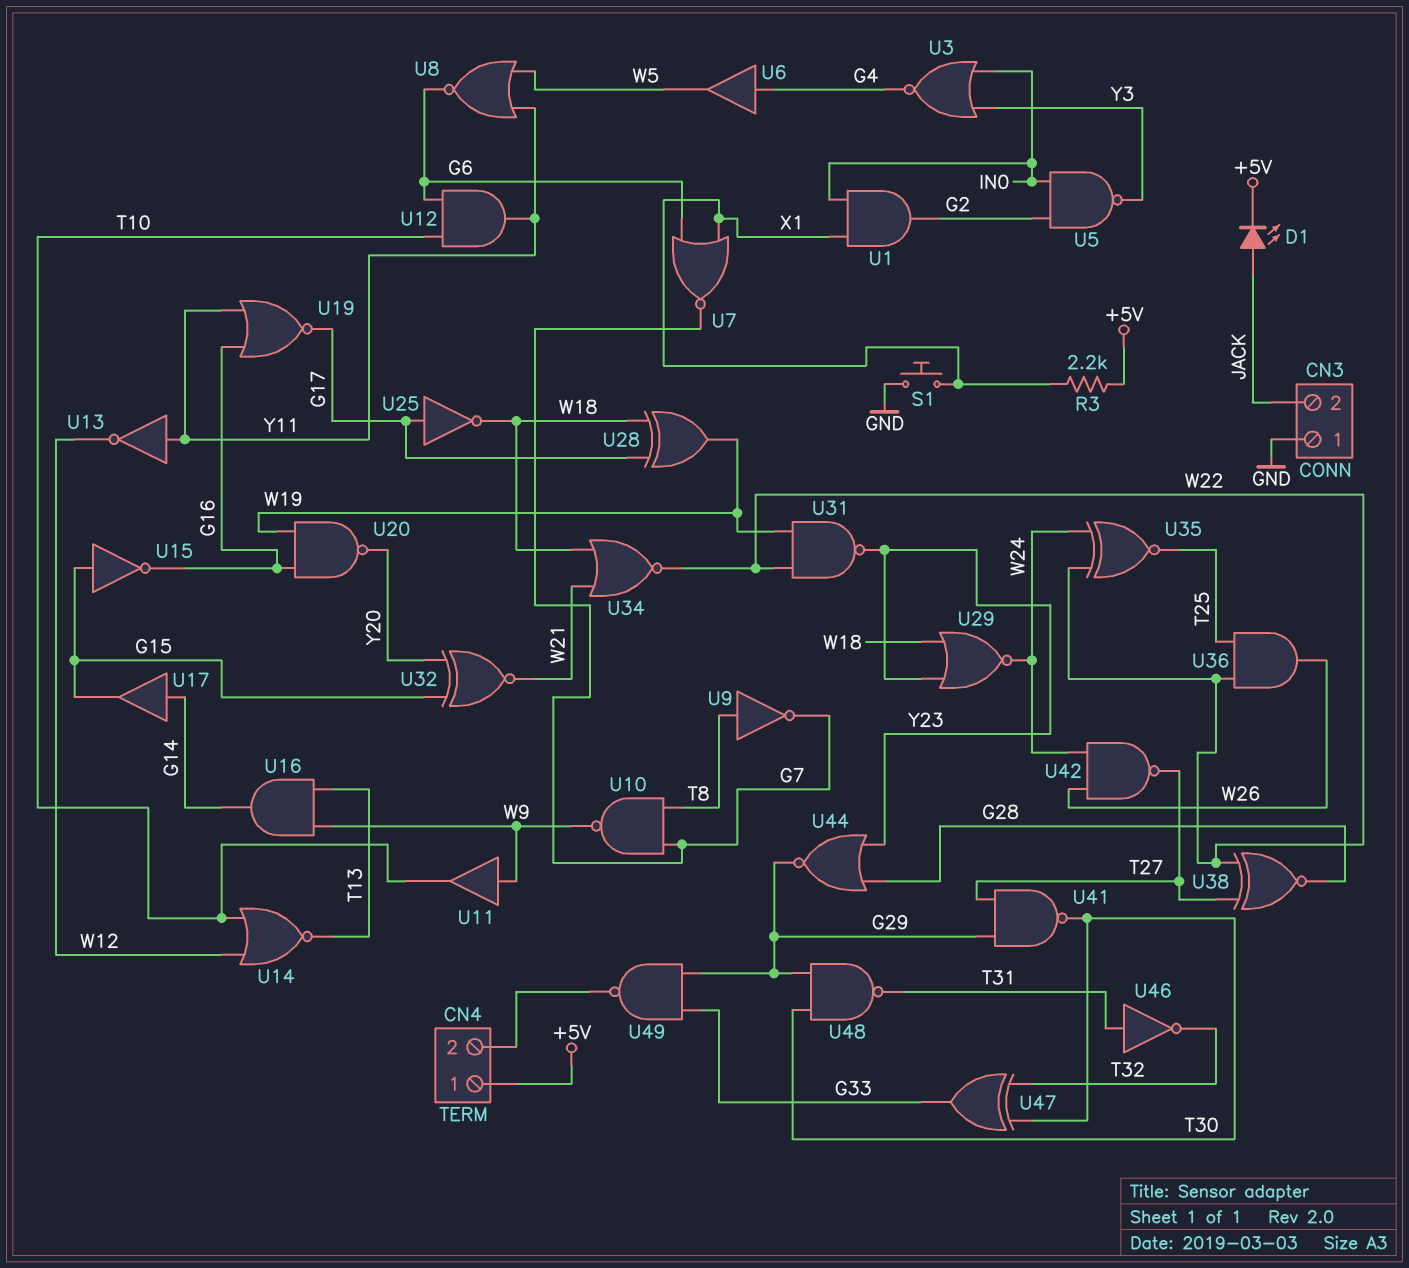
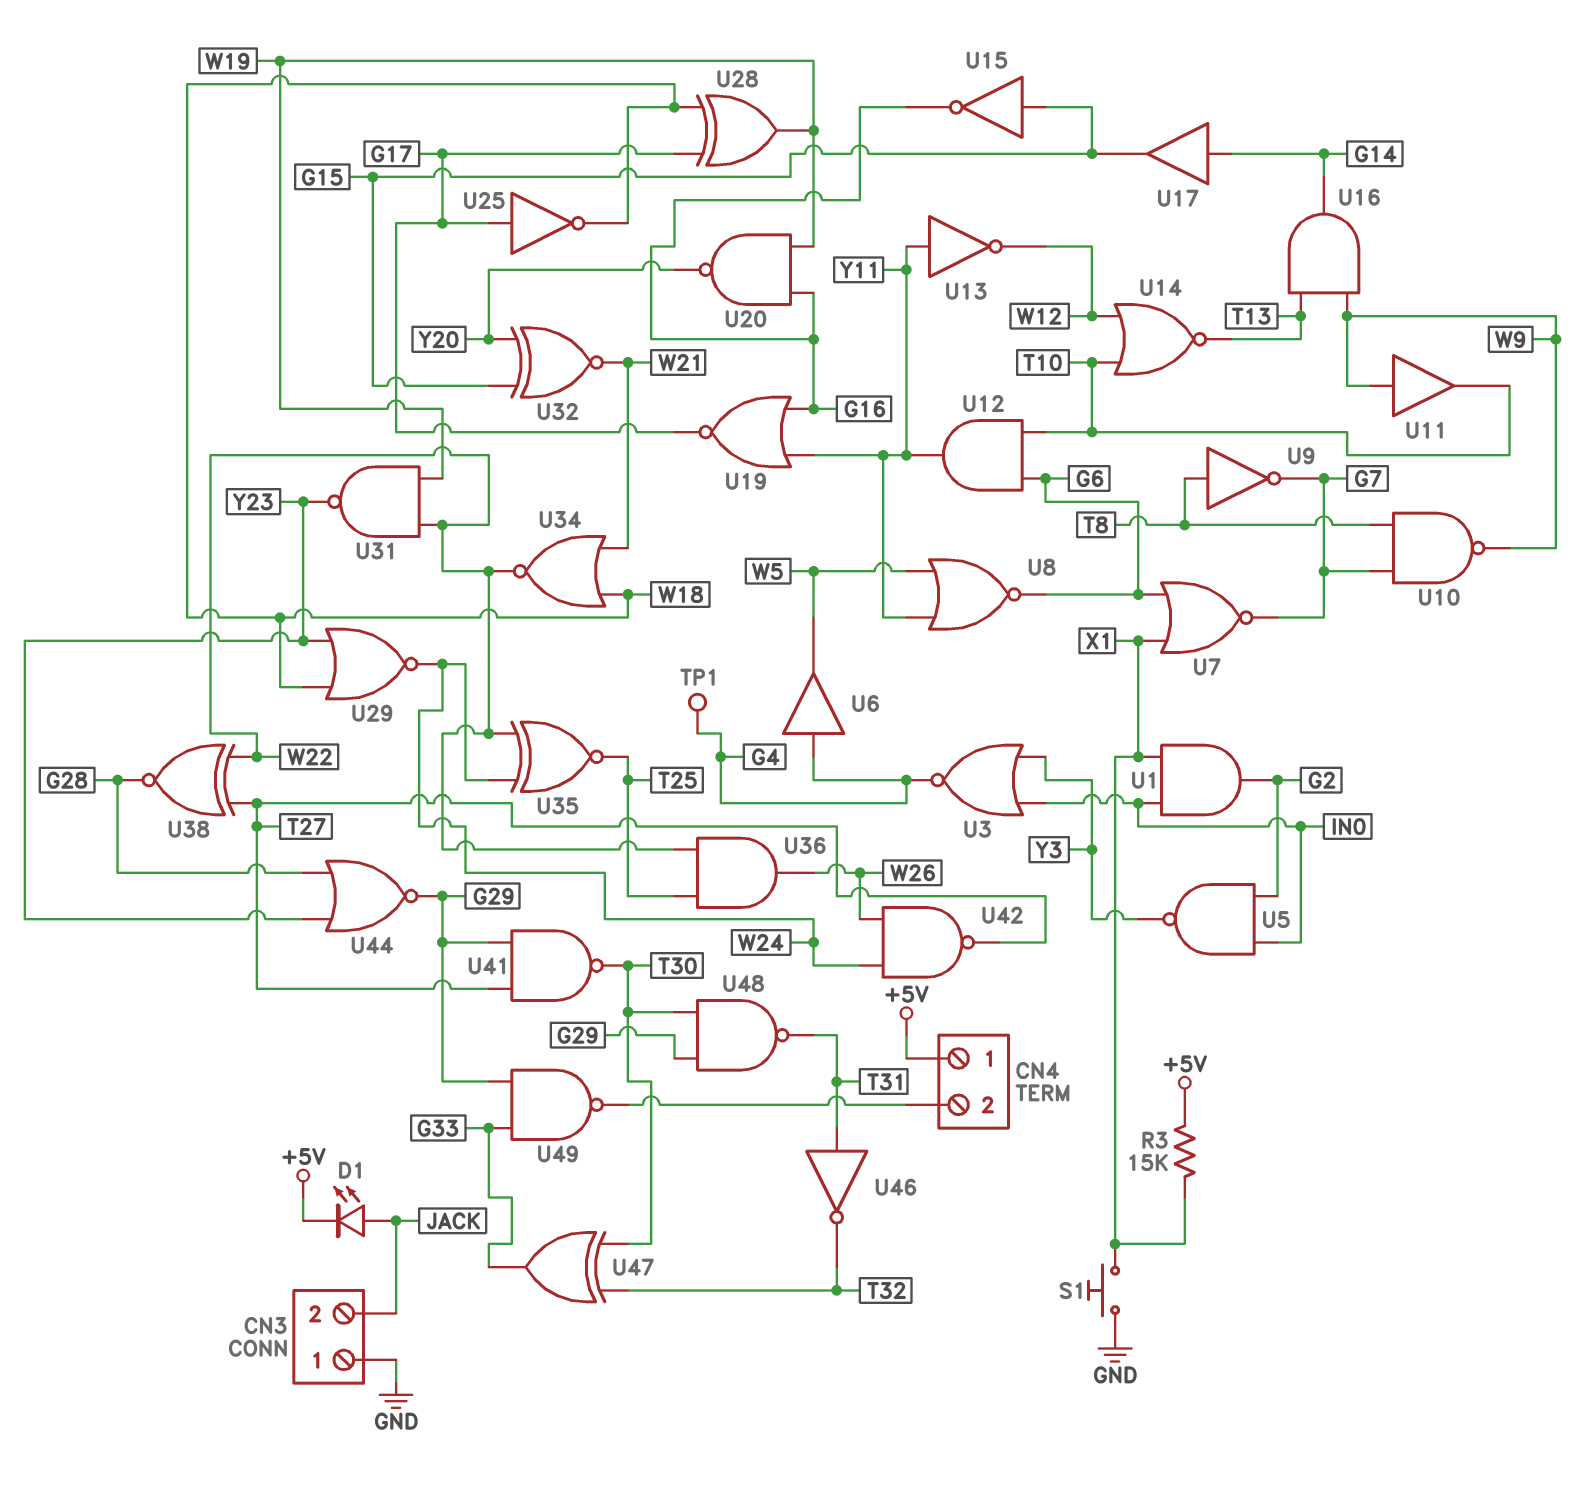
R3: 2.2k (+5V, X1) -> 15k (+5V, X1)
TP1: none -> test point (G4)

